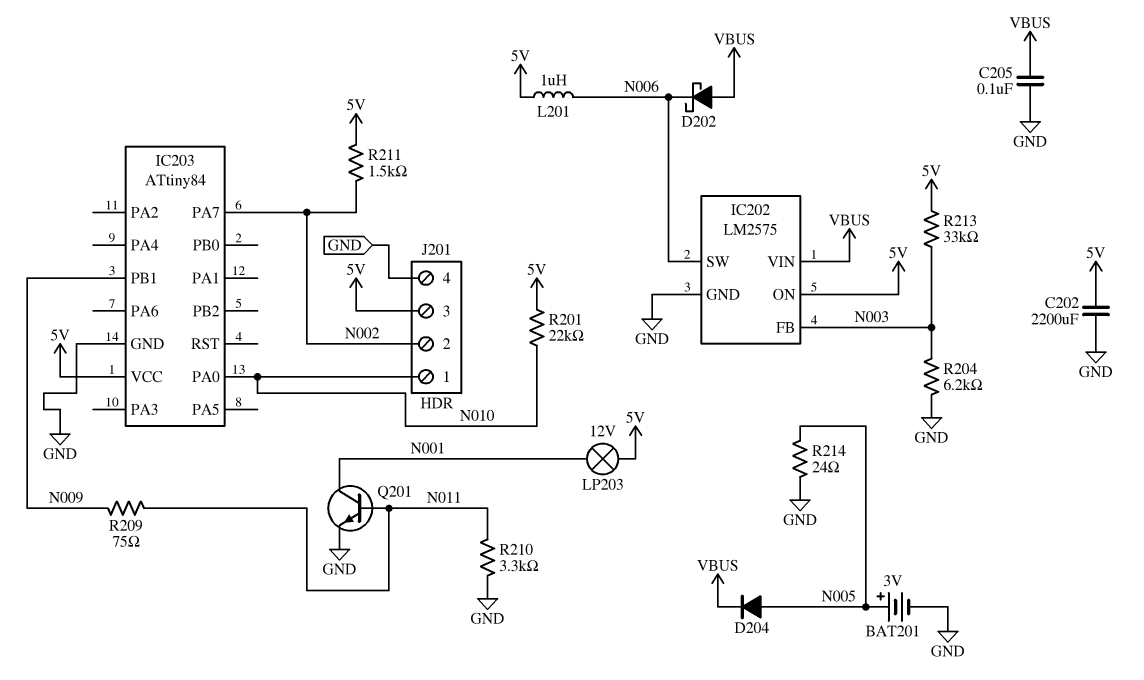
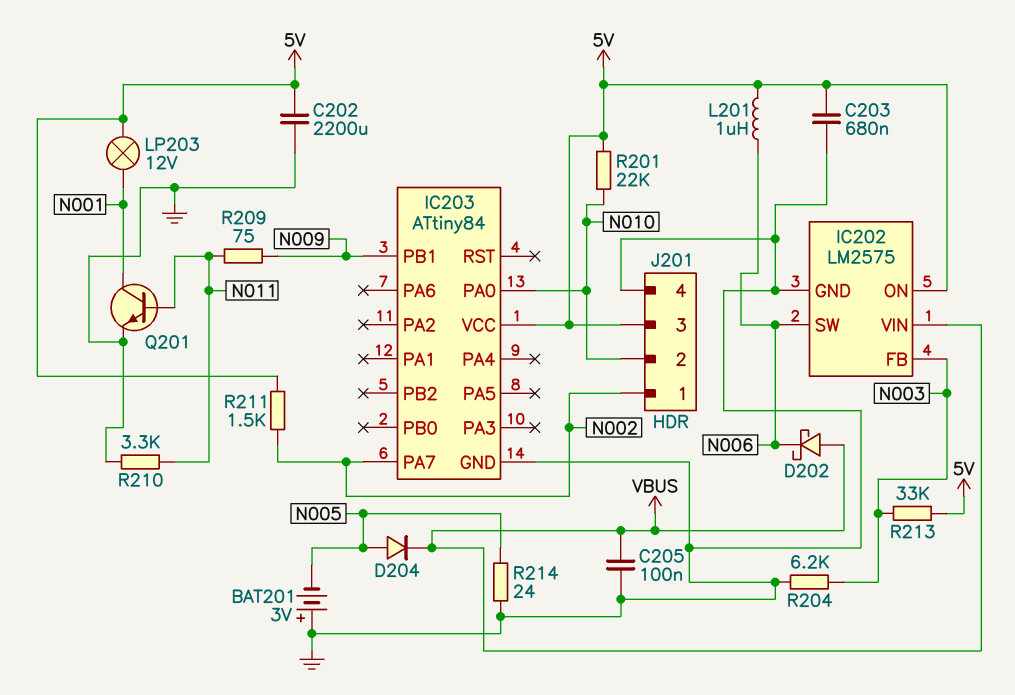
BAT201: 3V (plus N005, minus GND) -> 3V (plus GND, minus N005)
C203: none -> 680nF (5V, GND)
J201 pin 1: N010 -> N002
J201 pin 2: N002 -> N010

